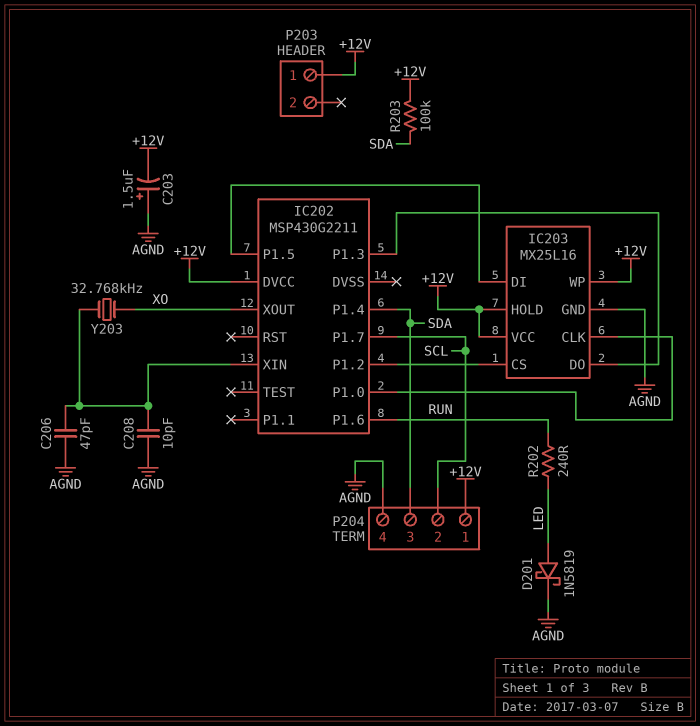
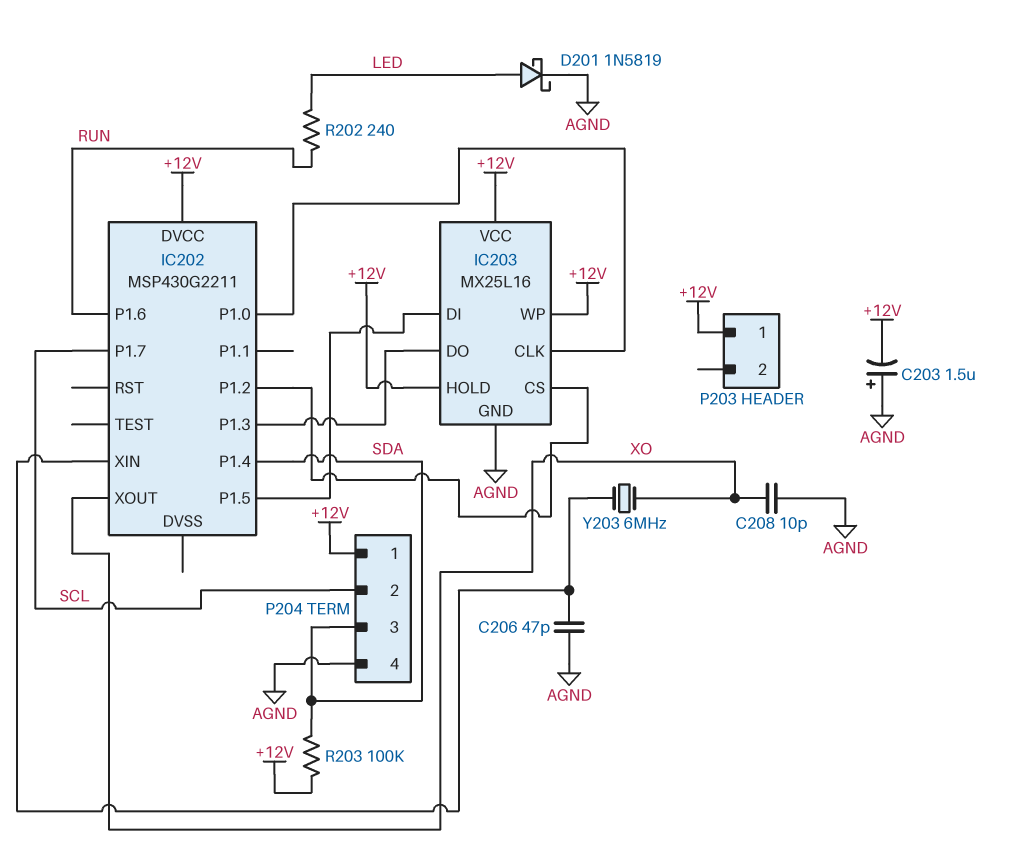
C208: 10pF (AGND, IC202/XIN) -> 10pF (AGND, XO)
Y203: 32.768kHz (IC202/XIN, XO) -> 6MHz (IC202/XIN, XO)

